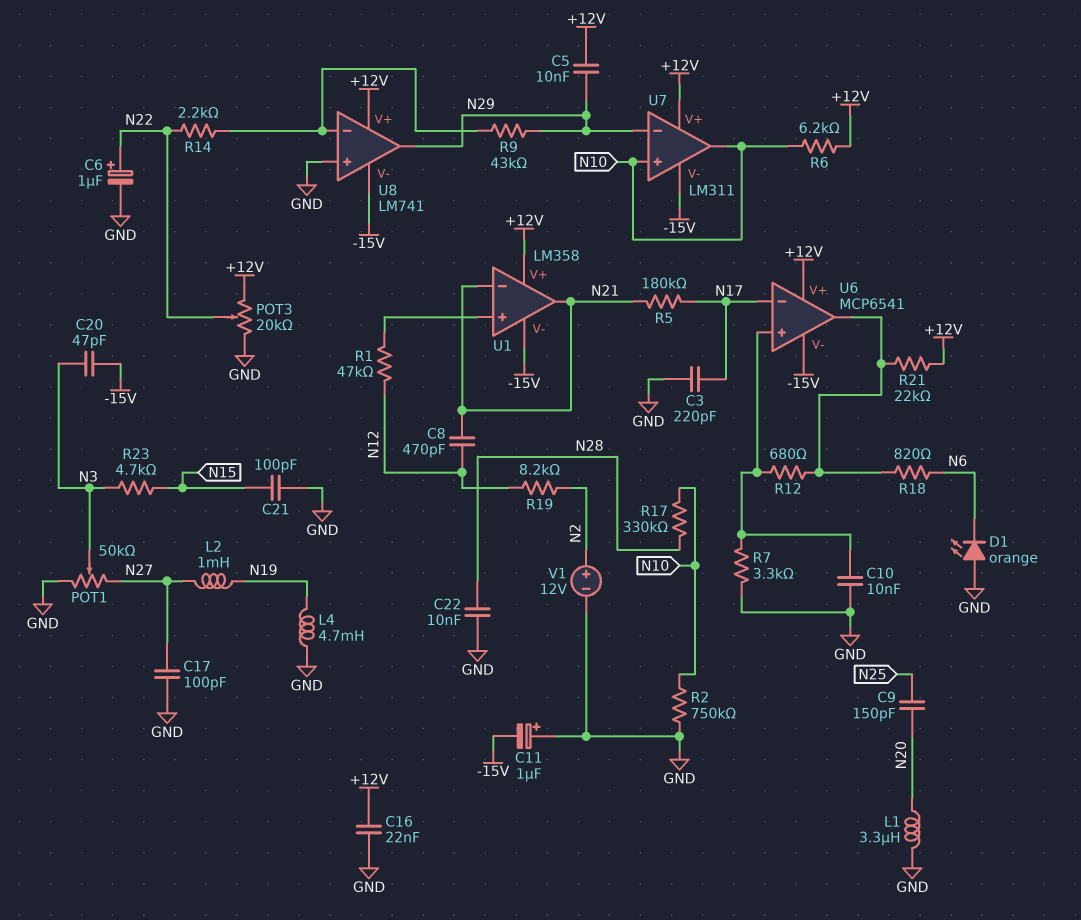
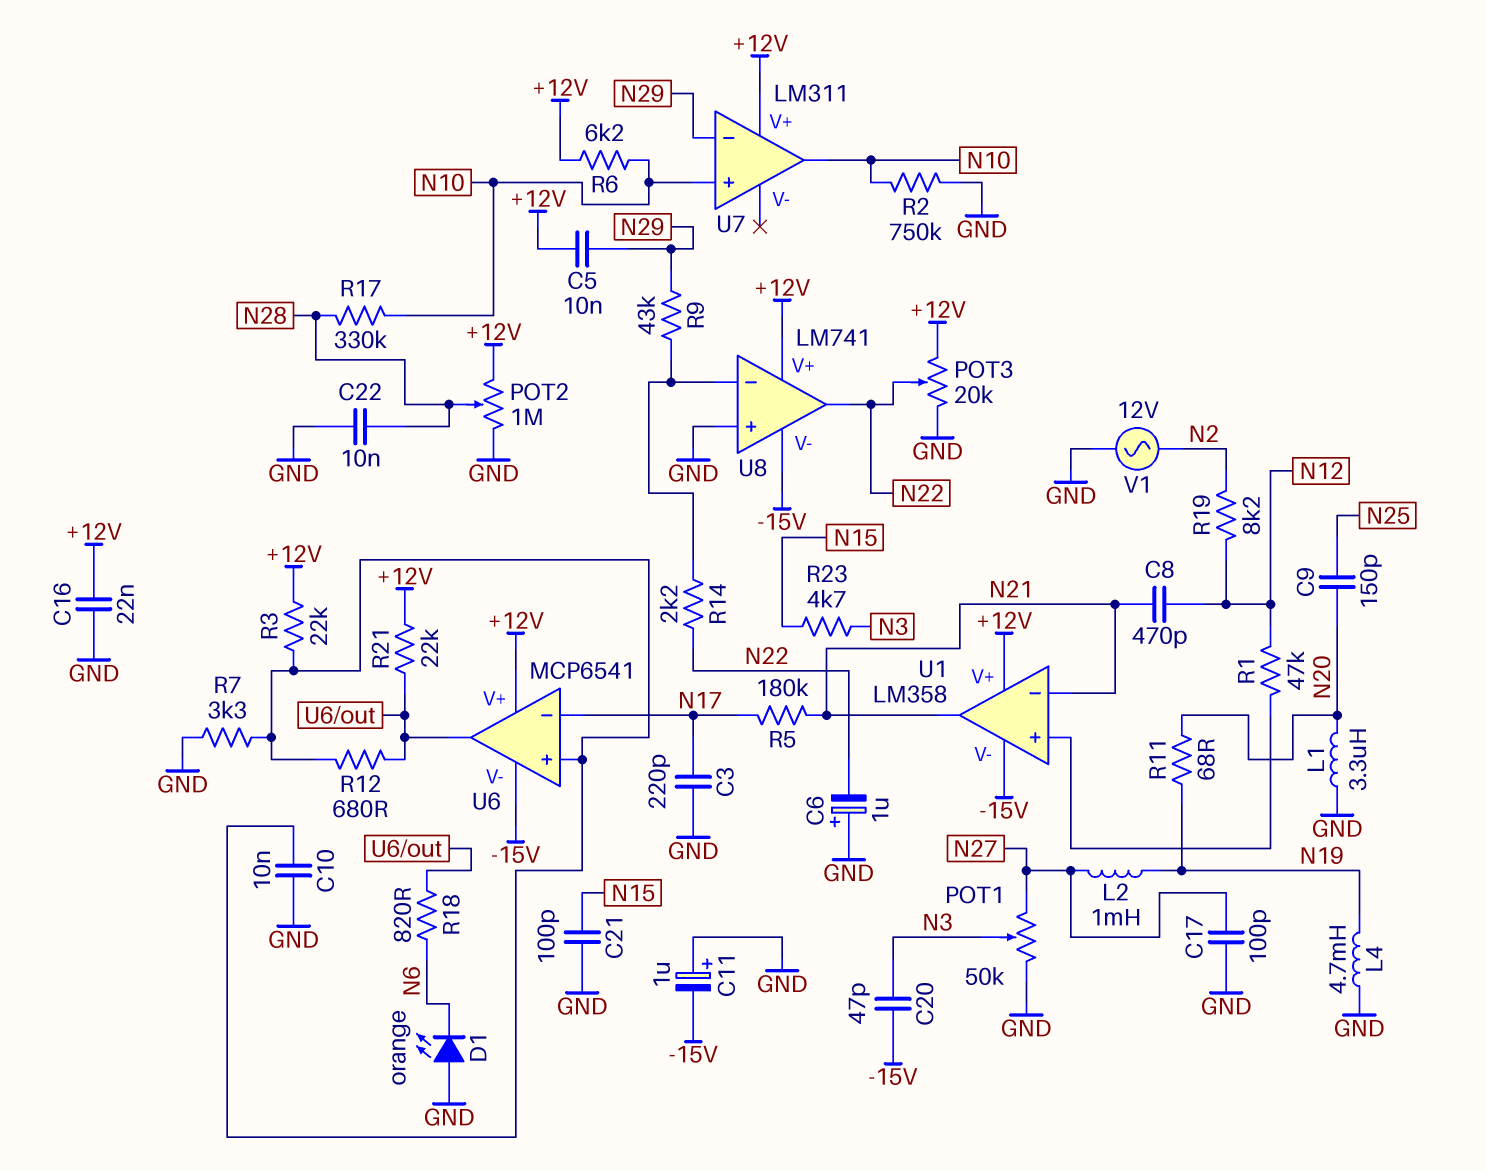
C6: 1uF (plus N22, minus GND) -> 1uF (plus GND, minus N22)
POT2: none -> 1M (+12V, GND, wiper N28)
R3: none -> 22k (+12V, U6/in+)
R11: none -> 68 (N19, N20)
U7 pin V-: -15V -> none
U8 pin out: N29 -> N22
V1: 12V (plus N2, minus GND) -> AC 12V (GND, N2)

